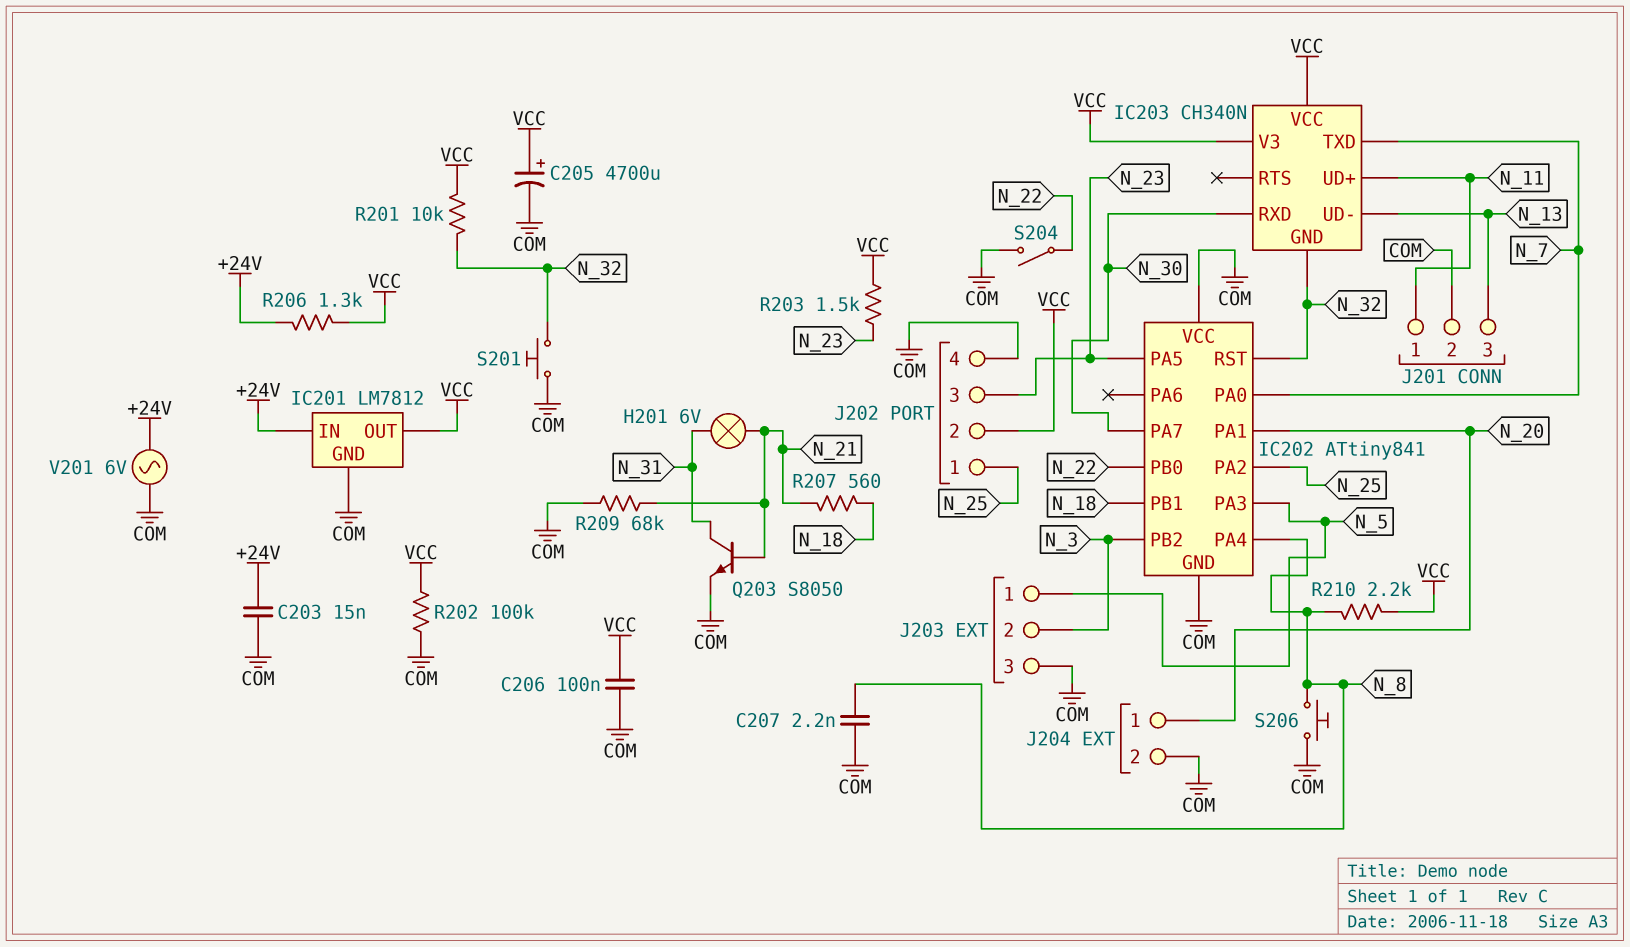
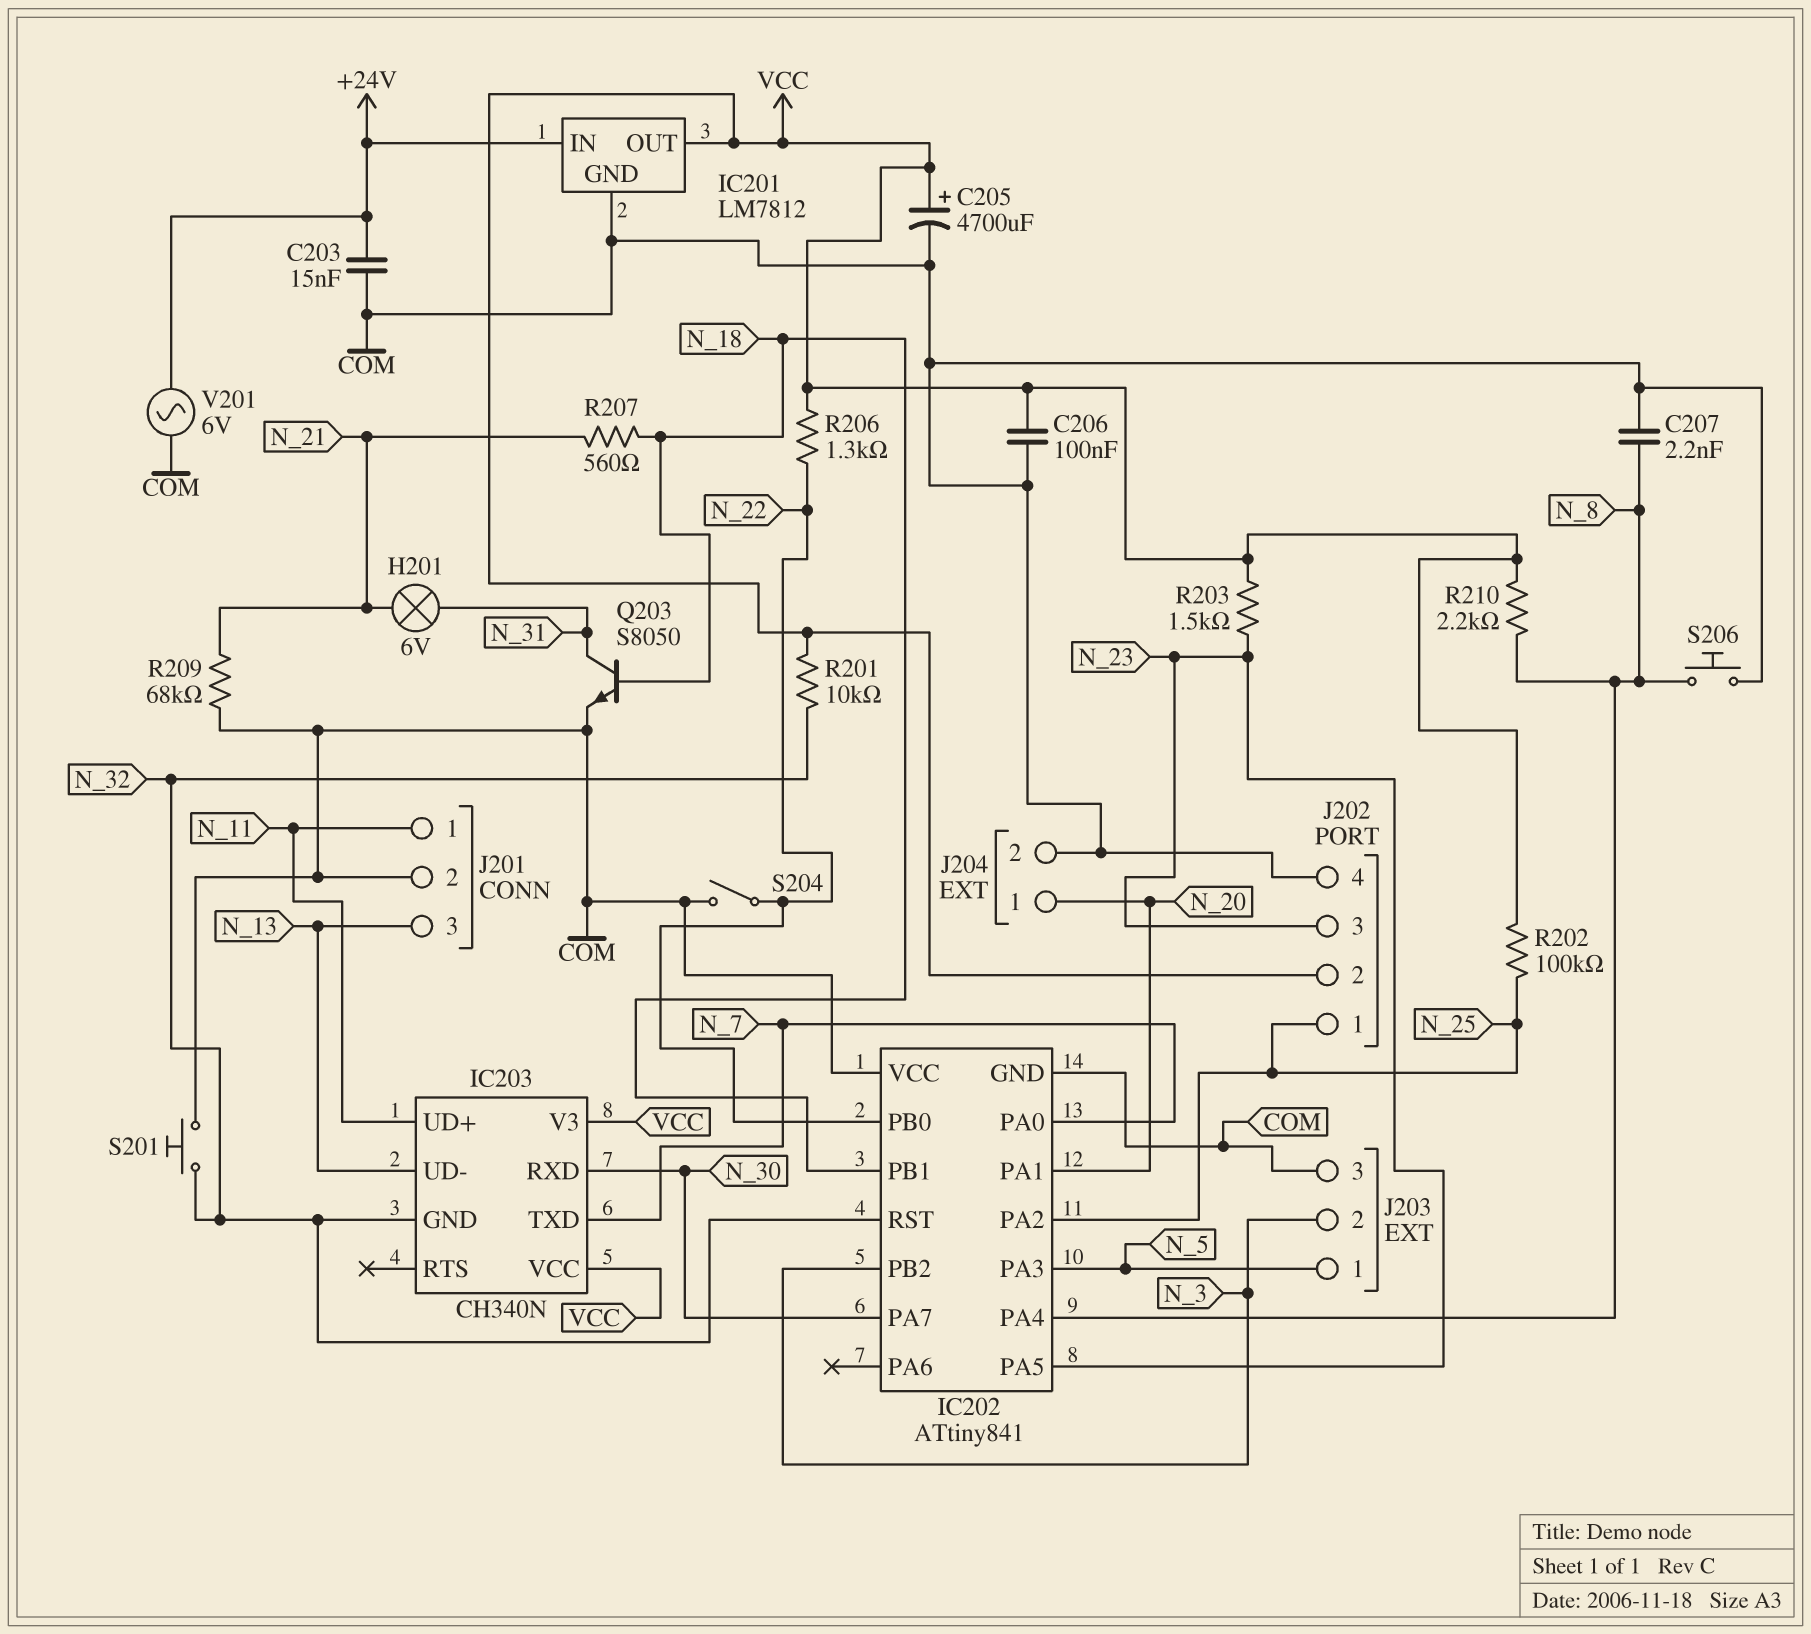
Q203: NPN S8050 (B N_21, C N_31, E COM) -> NPN S8050 (B N_18, C N_31, E COM)
R202: 100k (COM, VCC) -> 100k (N_25, VCC)
R206: 1.3k (+24V, VCC) -> 1.3k (N_22, VCC)

